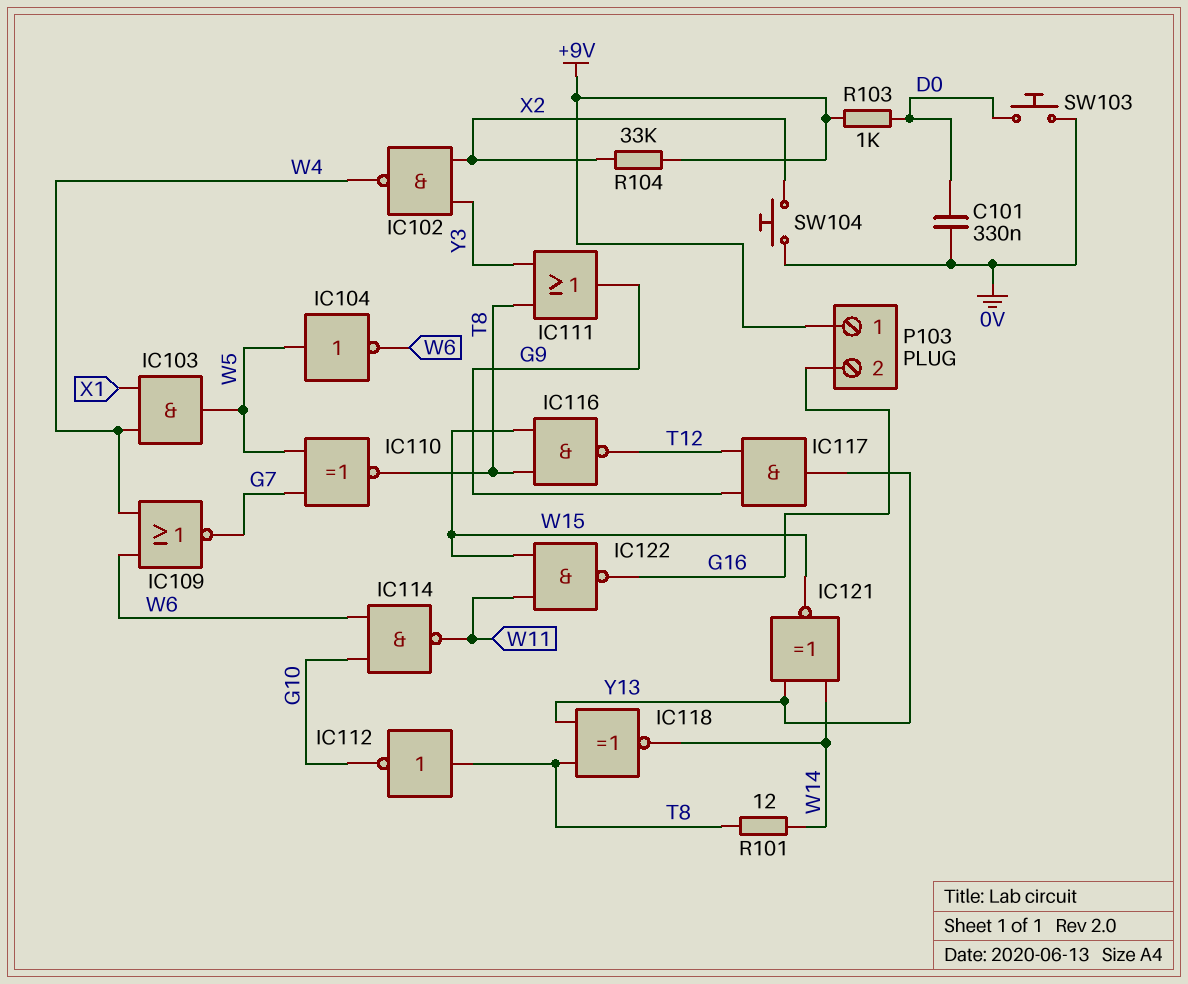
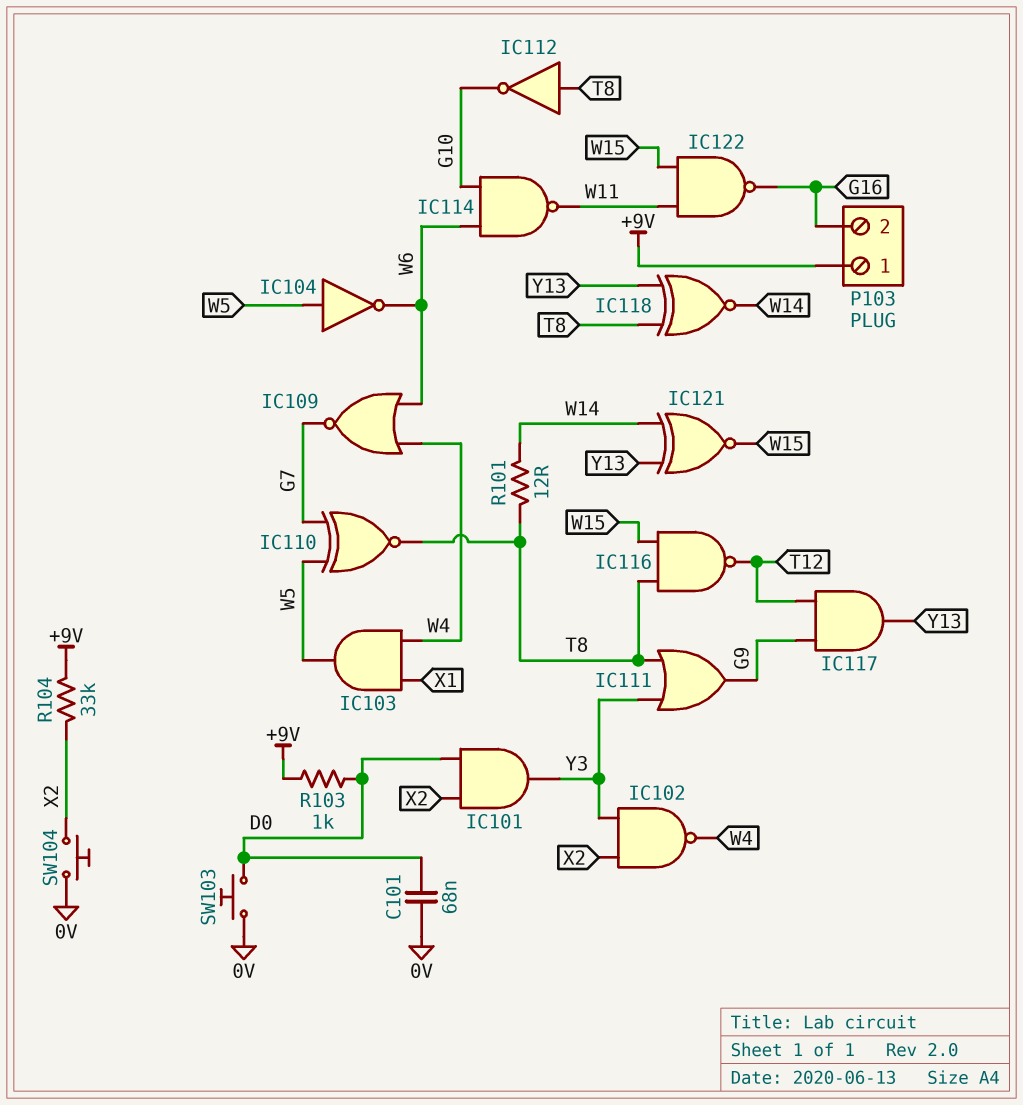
C101: 330nF (0V, D0) -> 68nF (0V, D0)
IC101: none -> AND (in D0, in X2, out Y3)

